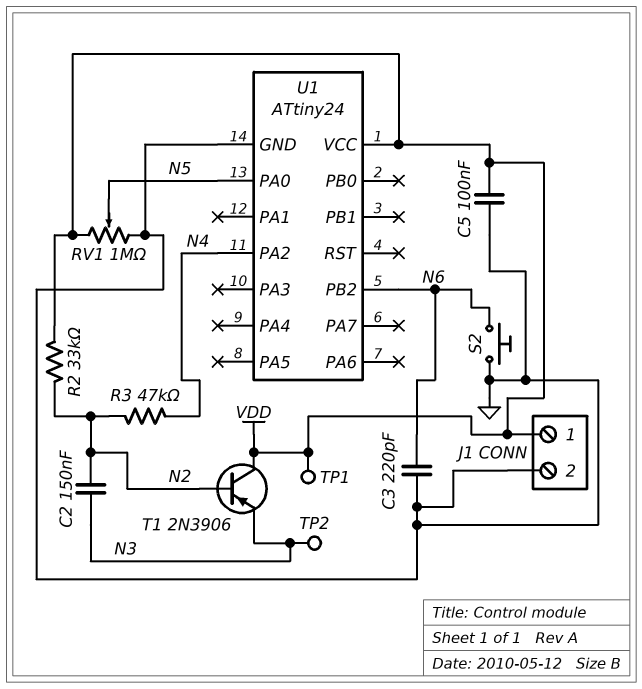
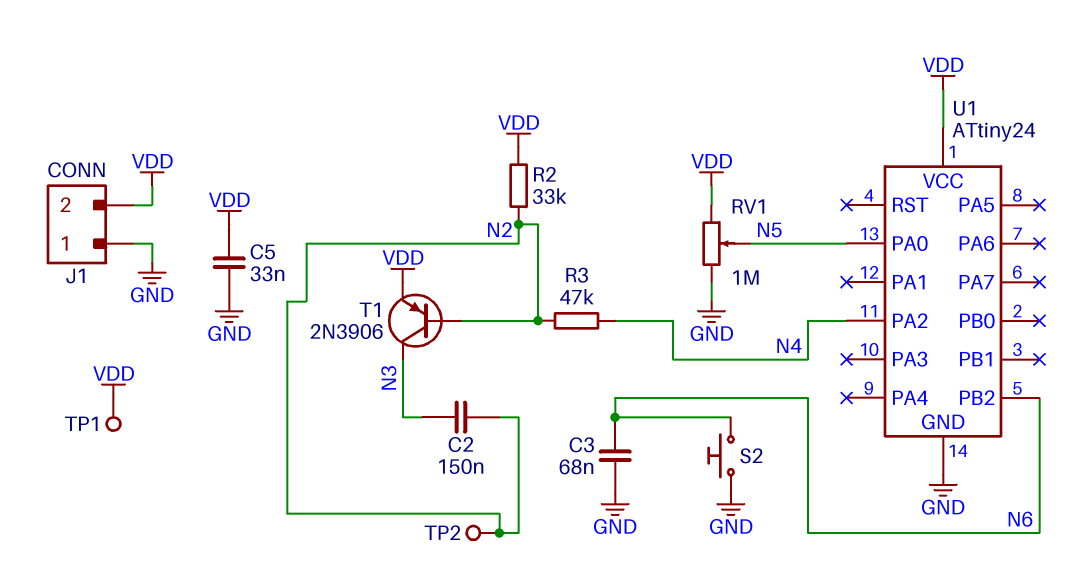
C3: 220pF (GND, N6) -> 68nF (GND, N6)
C5: 100nF (GND, VDD) -> 33nF (GND, VDD)
J1 pin 1: VDD -> GND
J1 pin 2: GND -> VDD
T1: PNP 2N3906 (B N2, C VDD, E N3) -> PNP 2N3906 (B N2, C N3, E VDD)
TP2: test point (N3) -> test point (N2)

